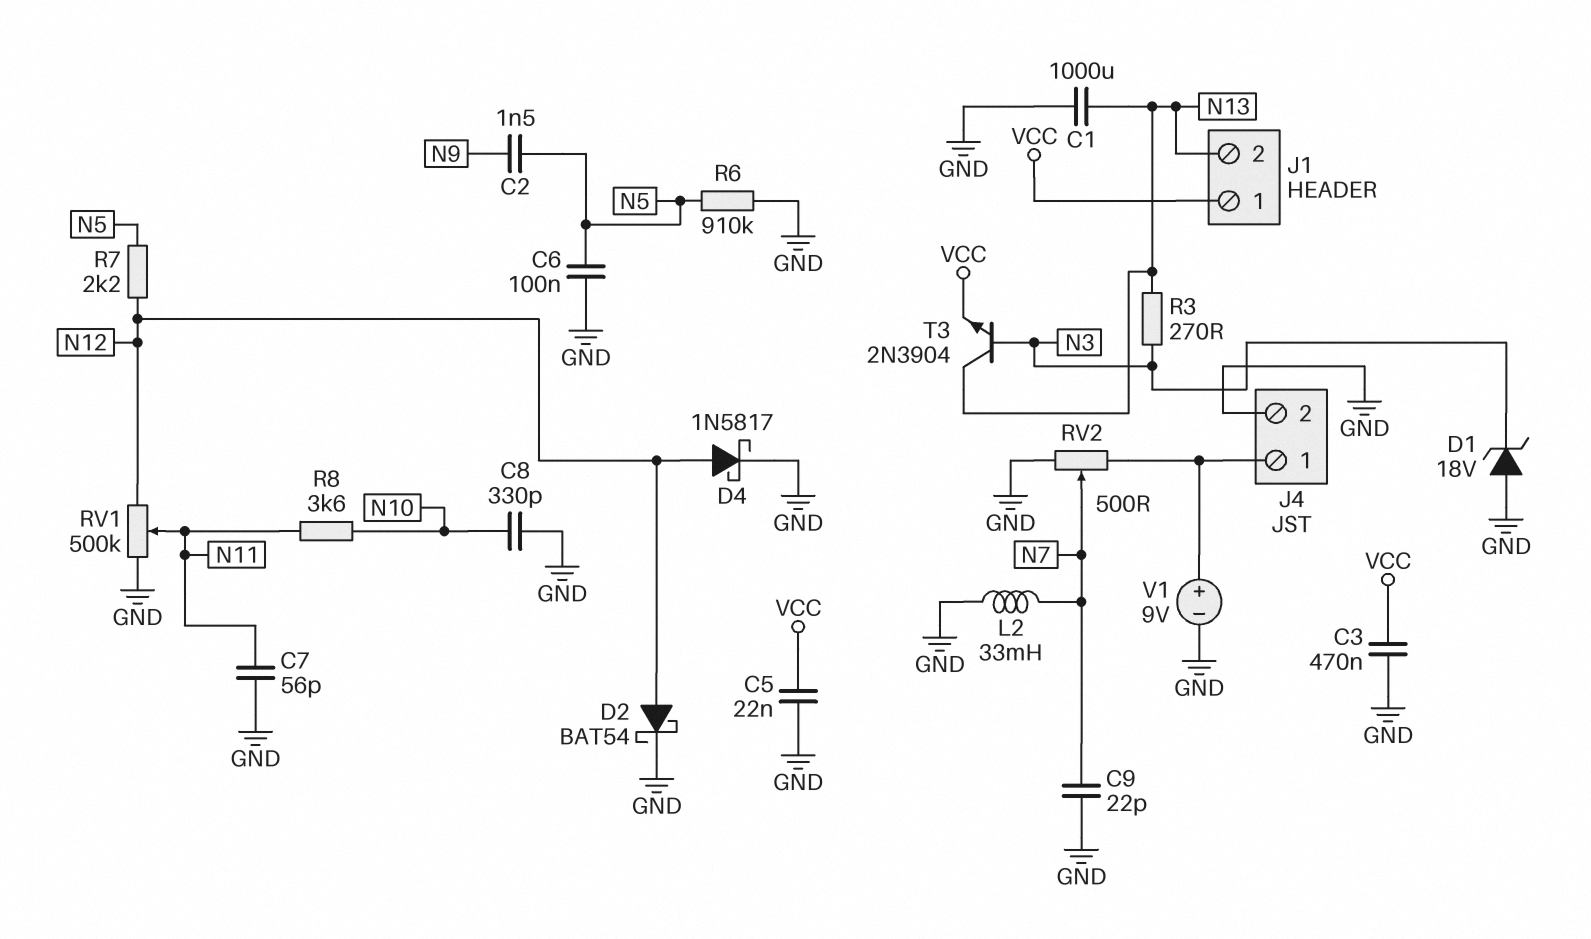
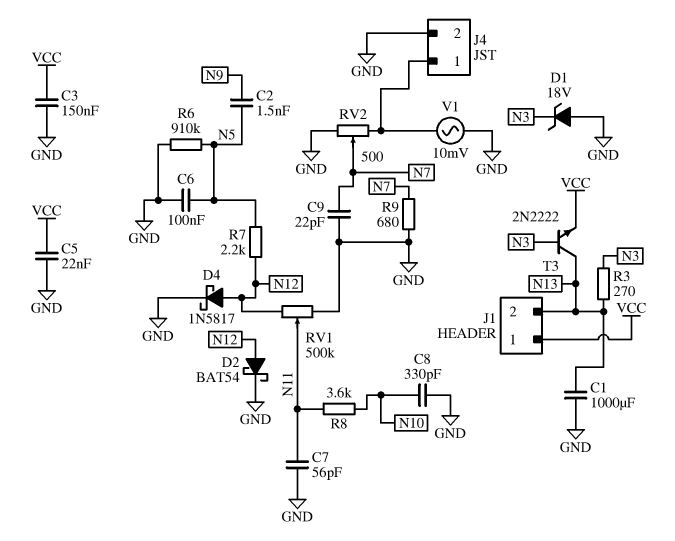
C3: 470nF (GND, VCC) -> 150nF (GND, VCC)
L2: 33mH (GND, N7) -> none
R9: none -> 680 (GND, N7)
T3: NPN 2N3904 (B N3, C N13, E VCC) -> NPN 2N2222 (B N3, C N13, E VCC)
V1: 9V (plus J4/1, minus GND) -> AC 10mV (GND, J4/1)

